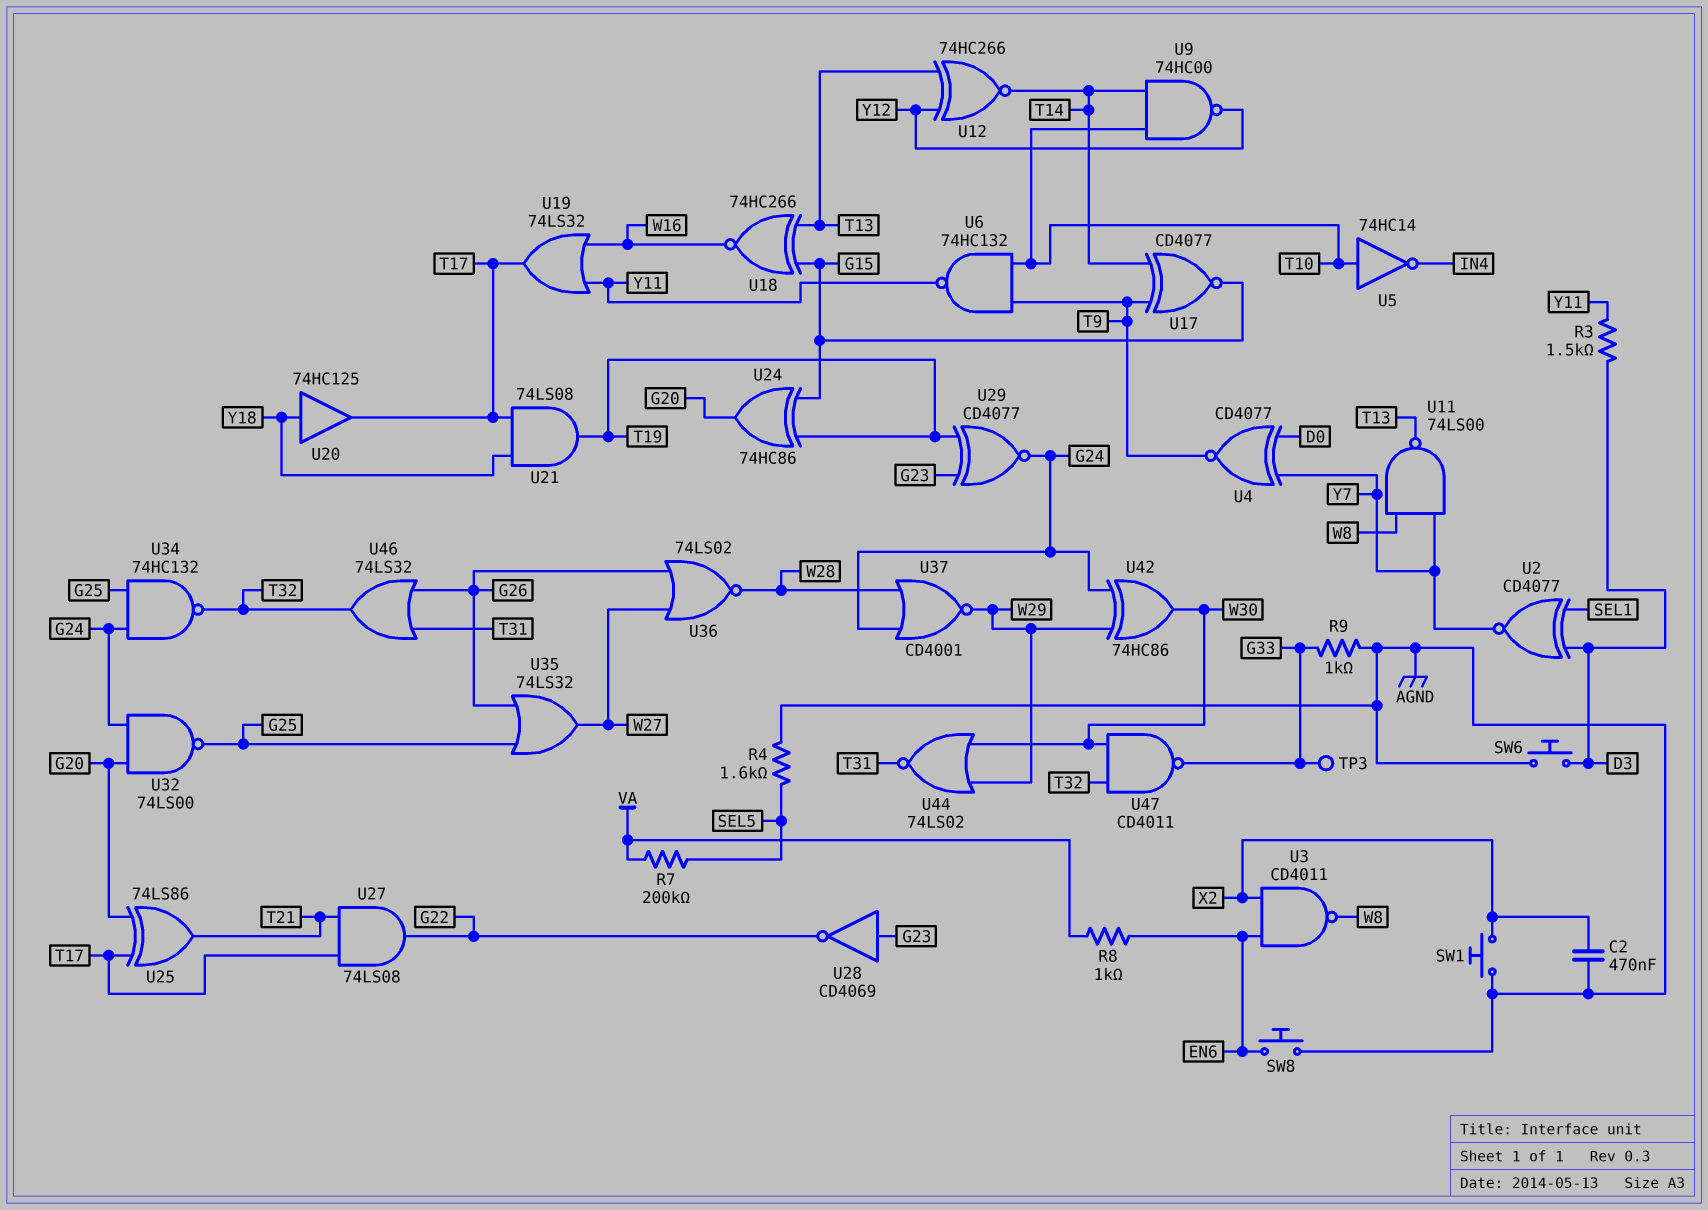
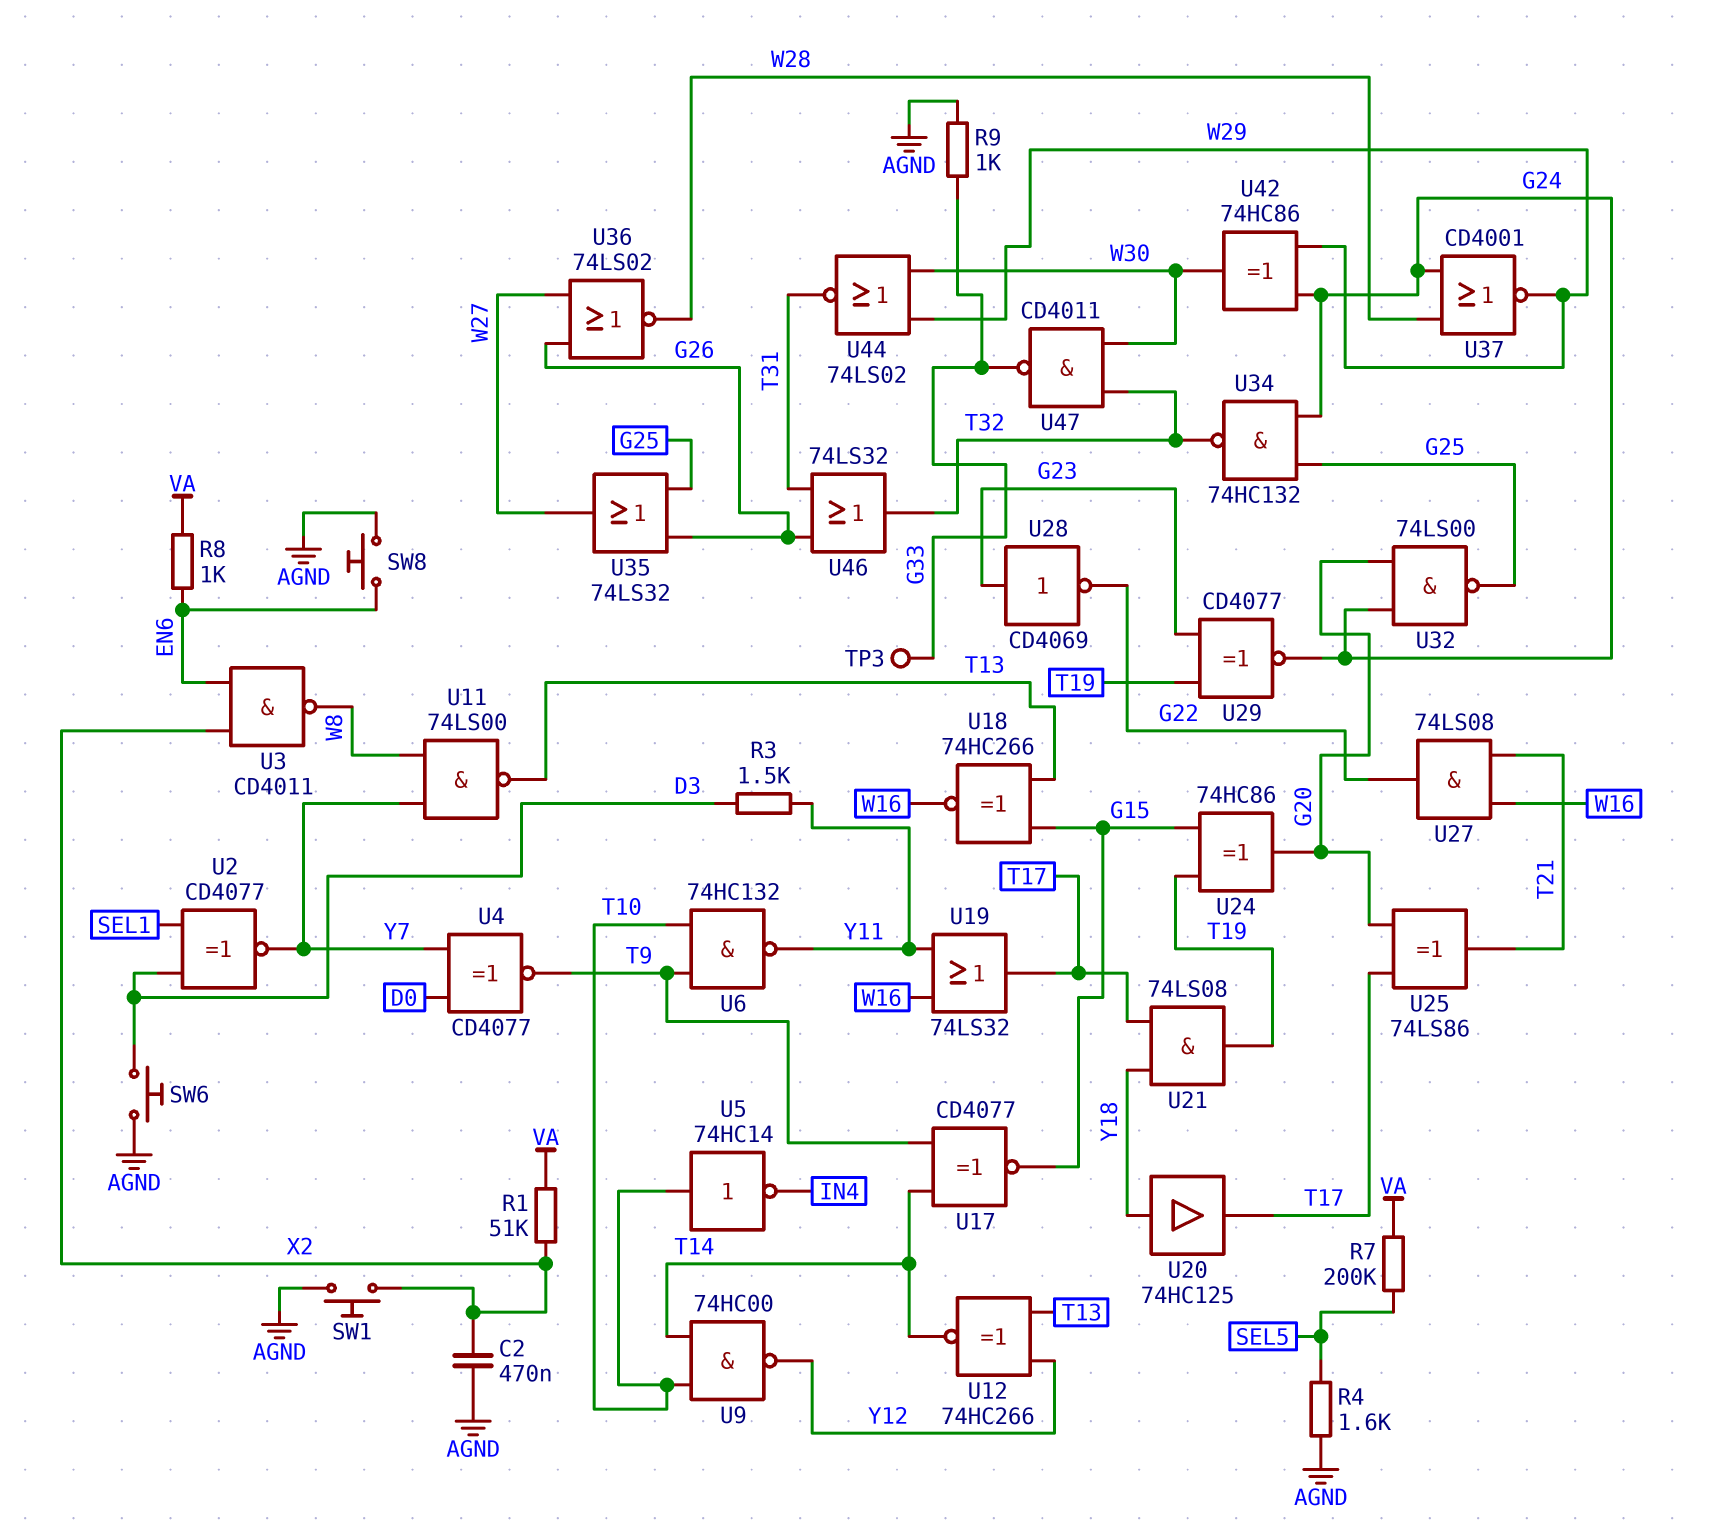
R1: none -> 51k (VA, X2)
U27: AND 74LS08 (in T17, in T21, out G22) -> AND 74LS08 (in T21, in W16, out G22)

